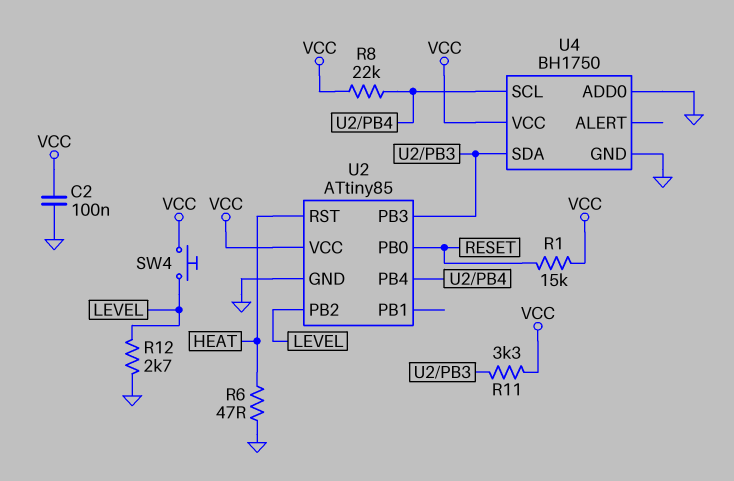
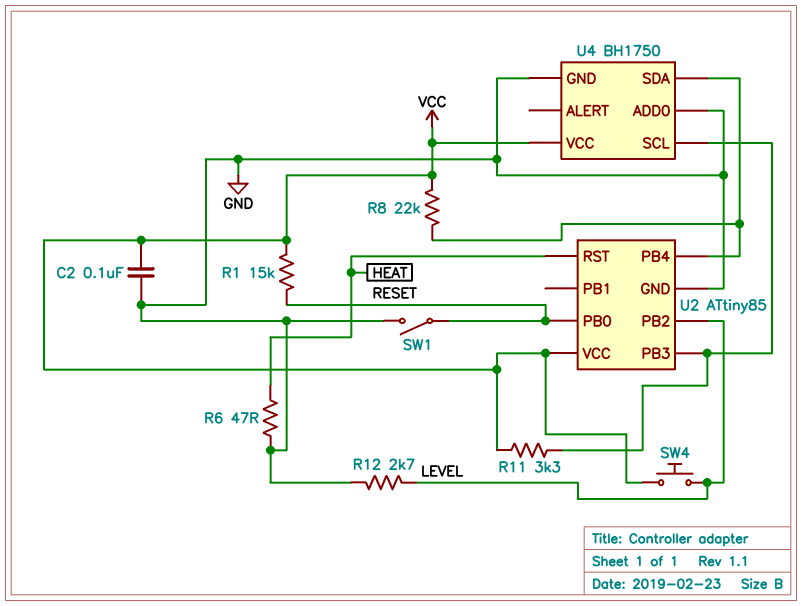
SW1: none -> switch (GND, RESET)
U4 pin SCL: U2/PB4 -> U2/PB3
U4 pin SDA: U2/PB3 -> U2/PB4

